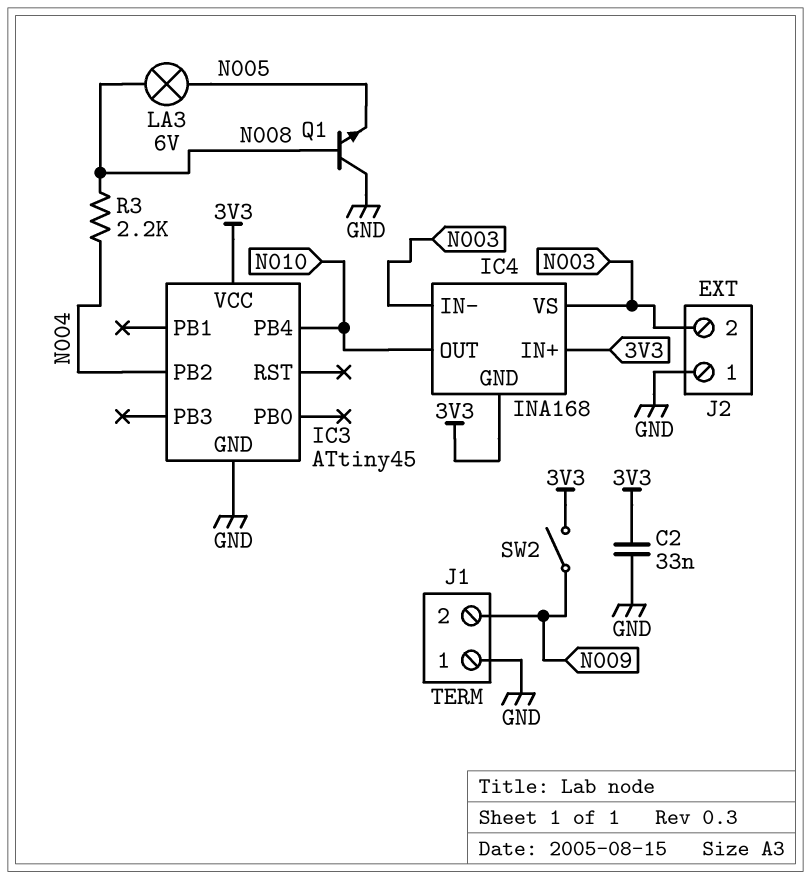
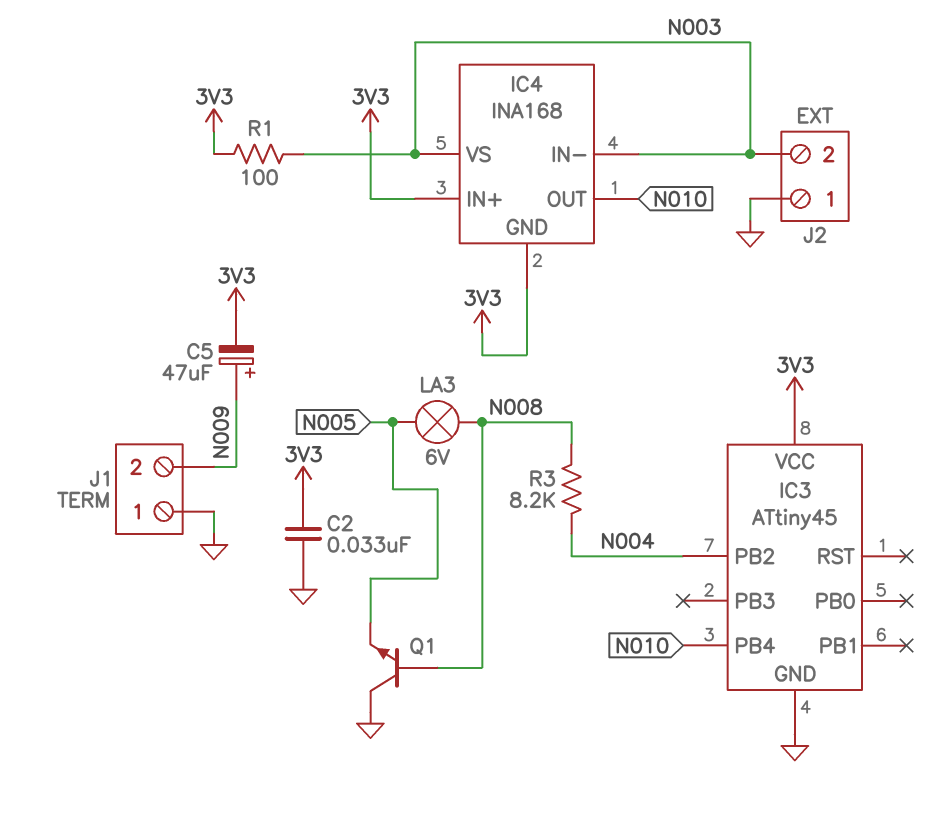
C5: none -> 47uF (plus N009, minus 3V3)
R1: none -> 100 (3V3, N003)
R3: 2.2k (N004, N008) -> 8.2k (N004, N008)
SW2: switch (3V3, N009) -> none

